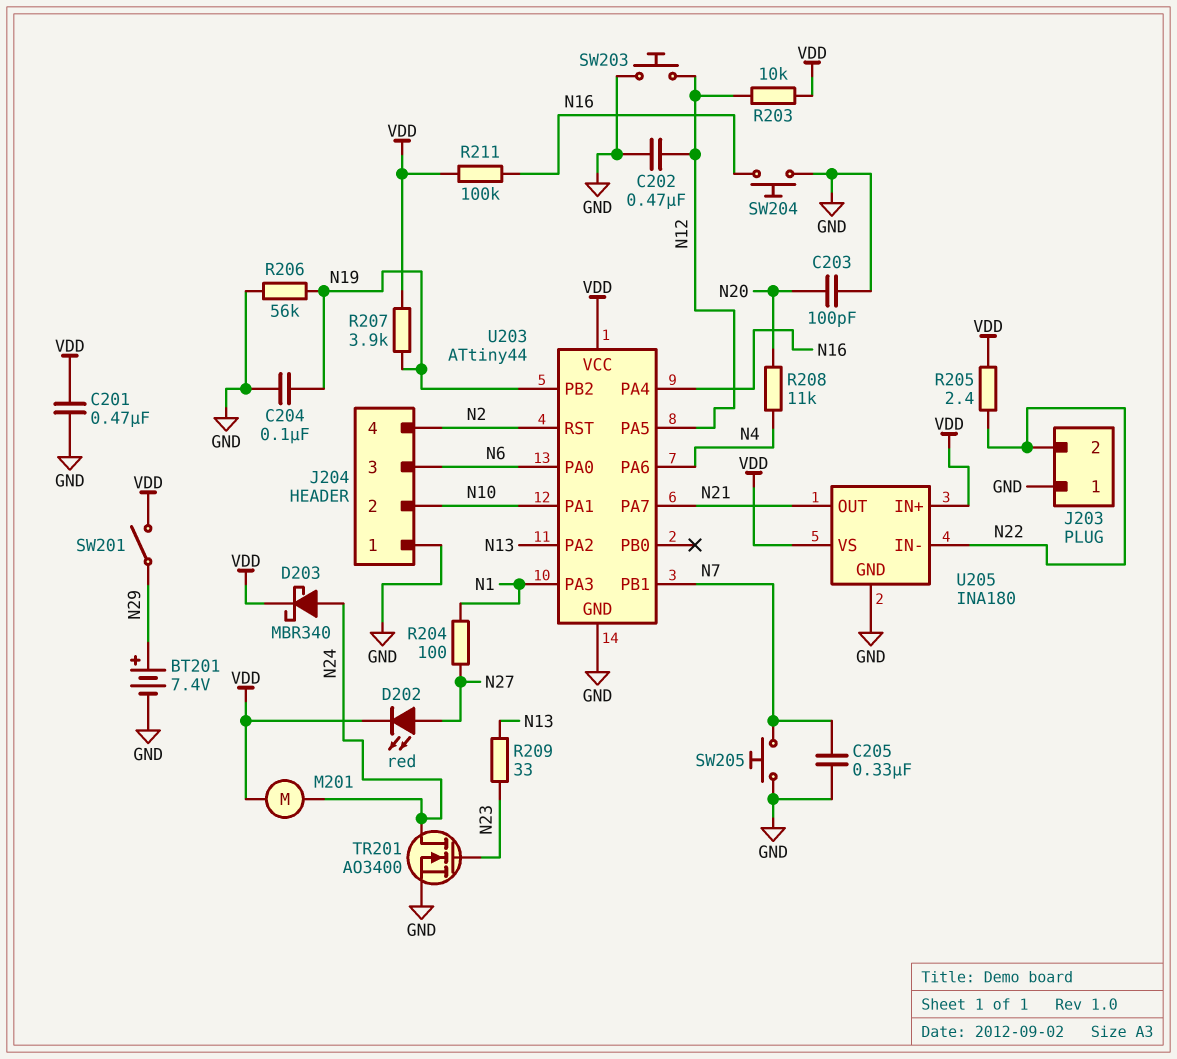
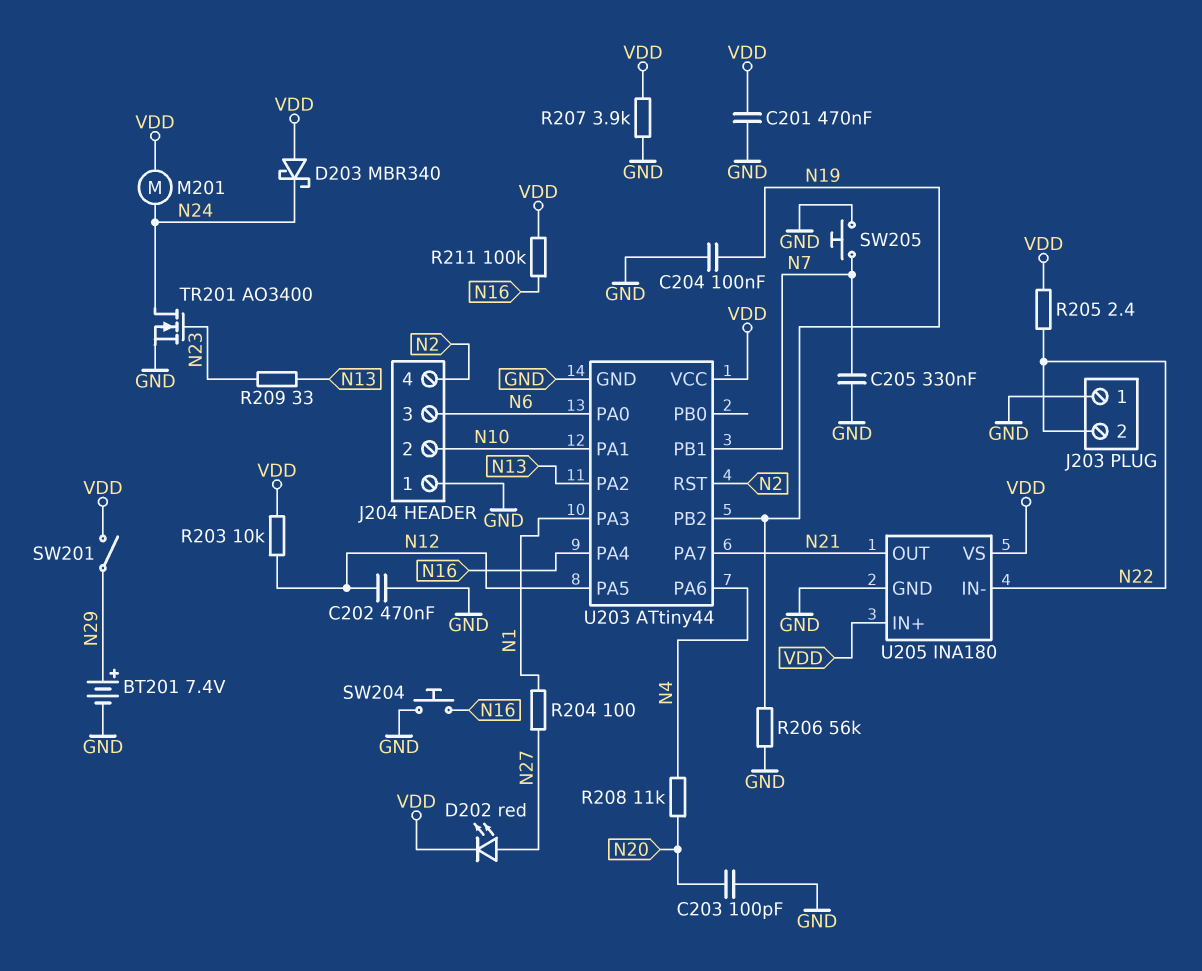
D203: schottky MBR340 (A N24, K VDD) -> schottky MBR340 (A VDD, K N24)
R207: 3.9k (N19, VDD) -> 3.9k (GND, VDD)
SW203: button (GND, N12) -> none

